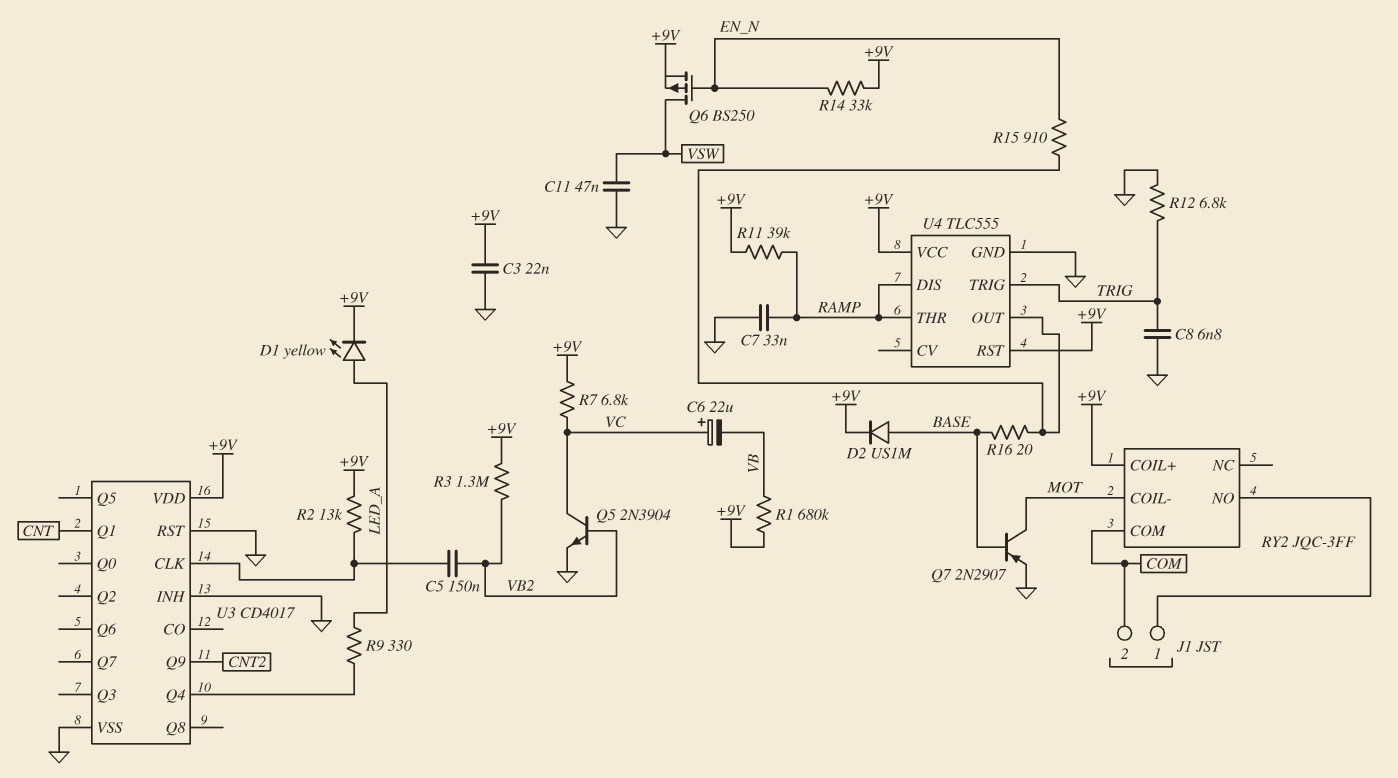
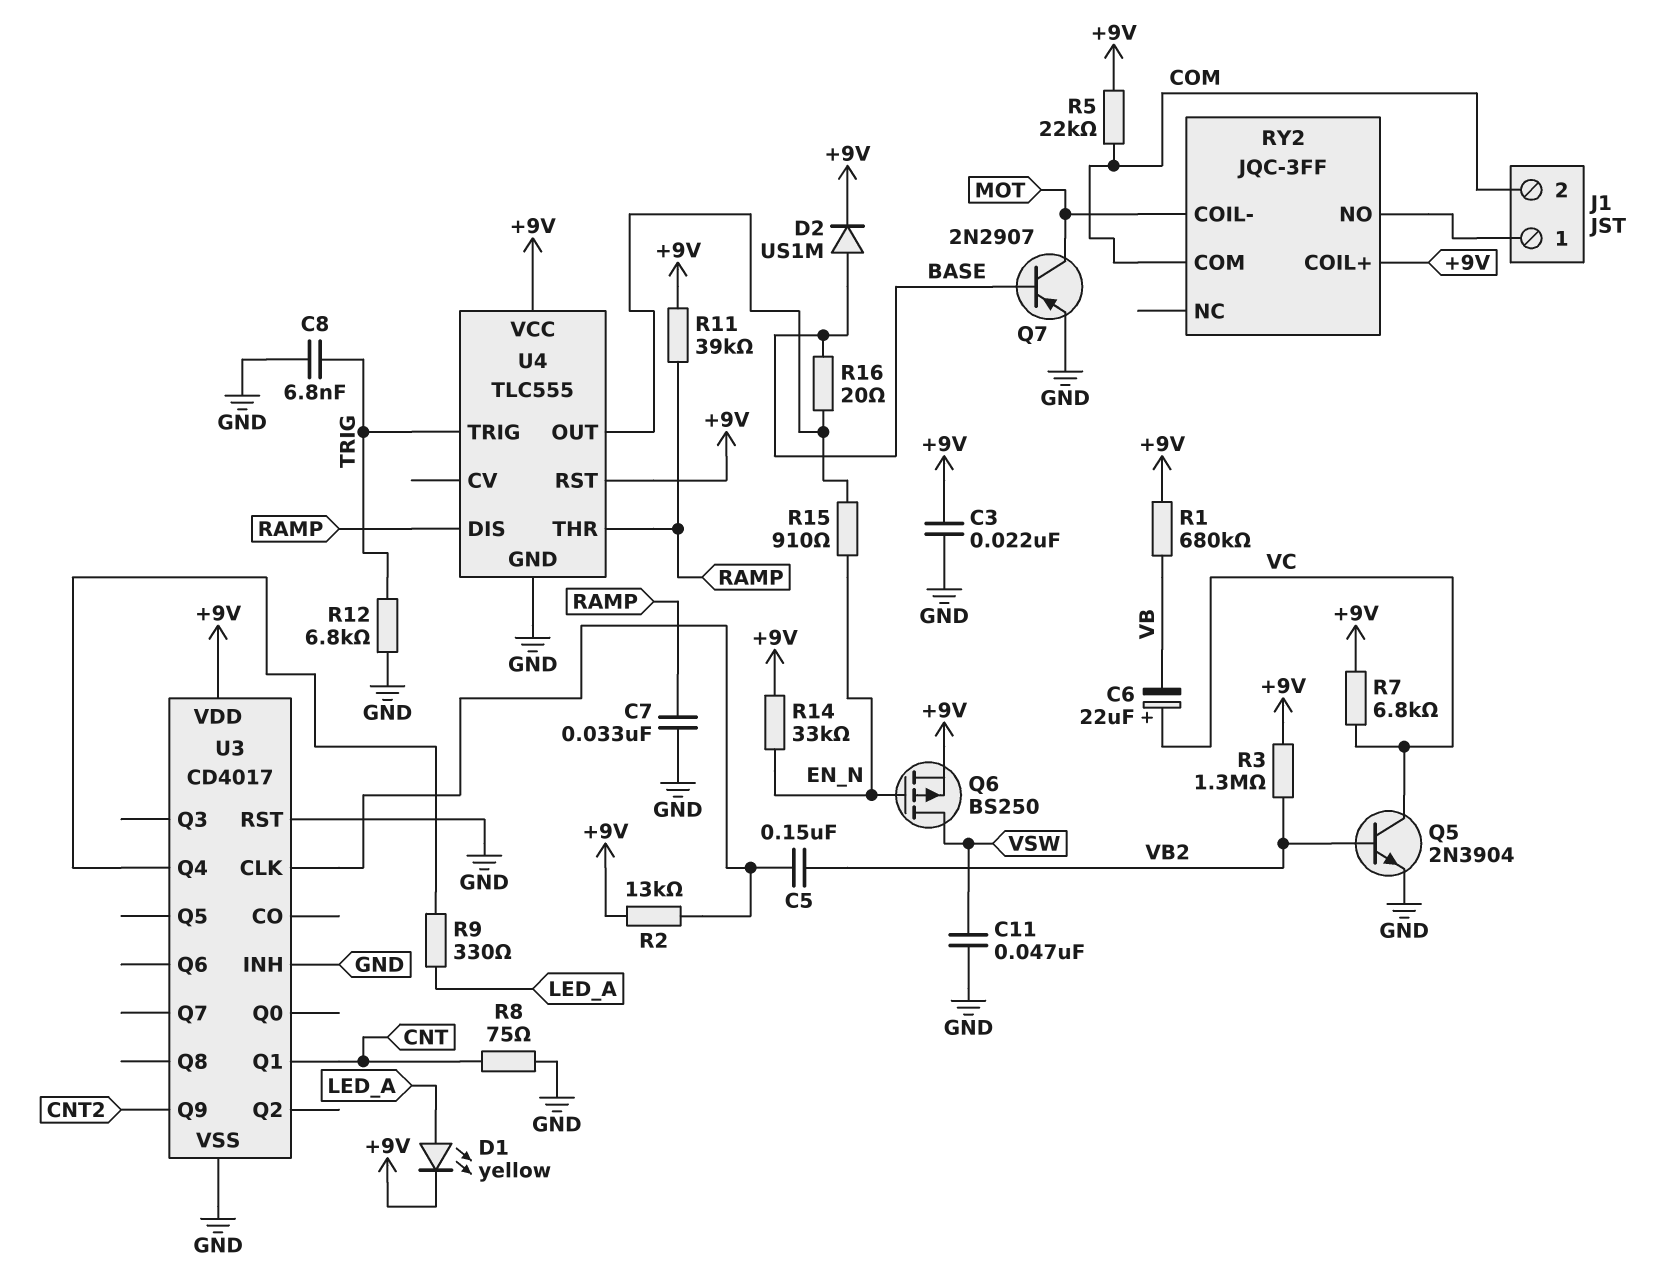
R5: none -> 22k (+9V, COM)
R8: none -> 75 (CNT, GND)

